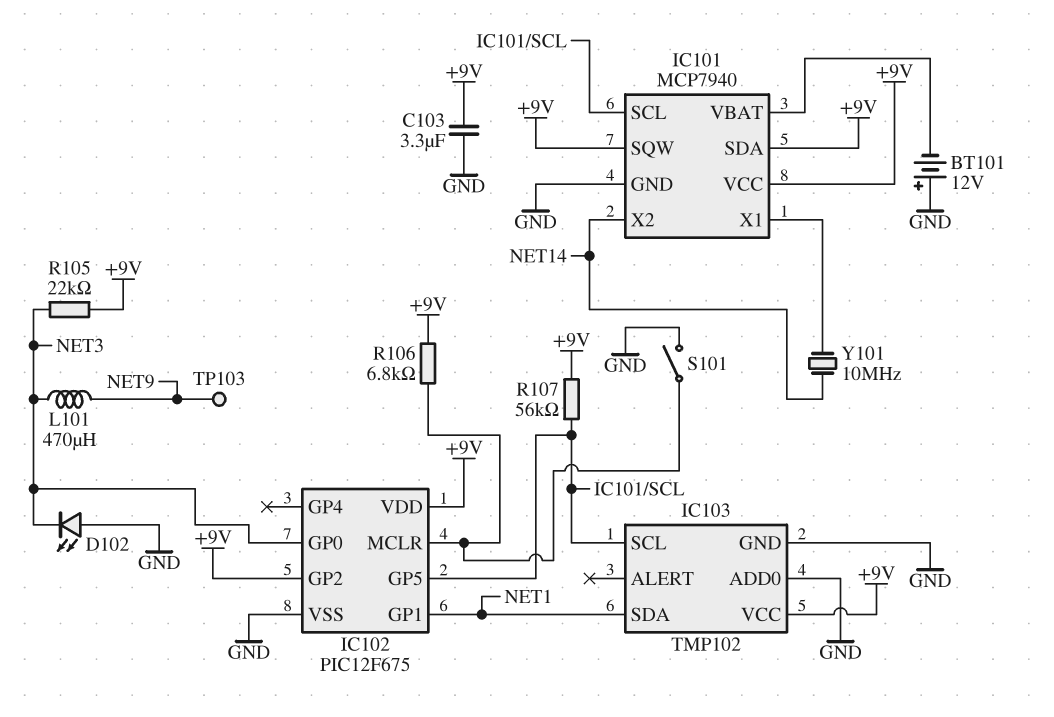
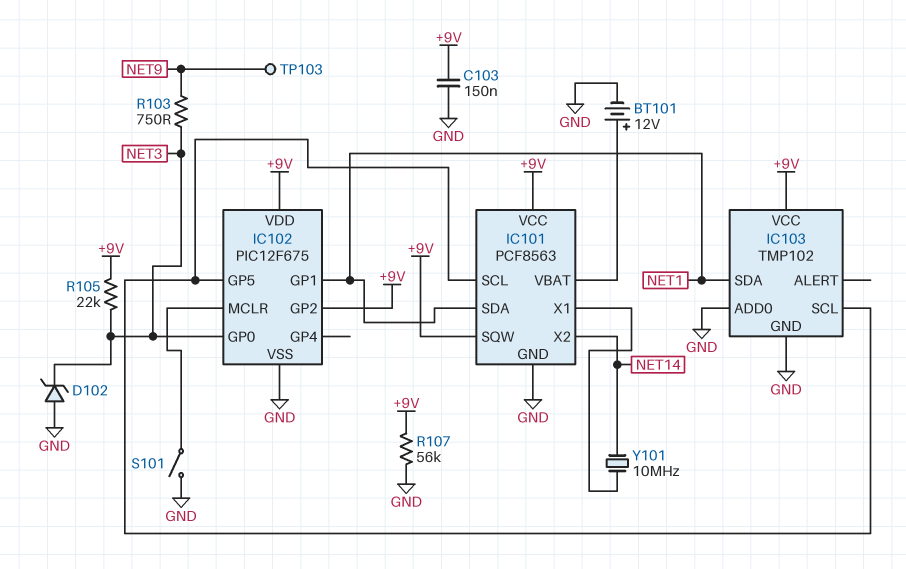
BT101: 12V (plus GND, minus IC101/VBAT) -> 12V (plus IC101/VBAT, minus GND)
C103: 3.3uF (+9V, GND) -> 150nF (+9V, GND)
D102: LED (A GND, K NET3) -> zener (A GND, K NET3)
IC101: MCP7940 -> PCF8563
IC101 pin SDA: +9V -> NET1
L101: 470uH (NET3, NET9) -> none
R103: none -> 750 (NET3, NET9)
R106: 6.8k (+9V, IC102/MCLR) -> none
R107: 56k (+9V, IC101/SCL) -> 56k (+9V, GND)

